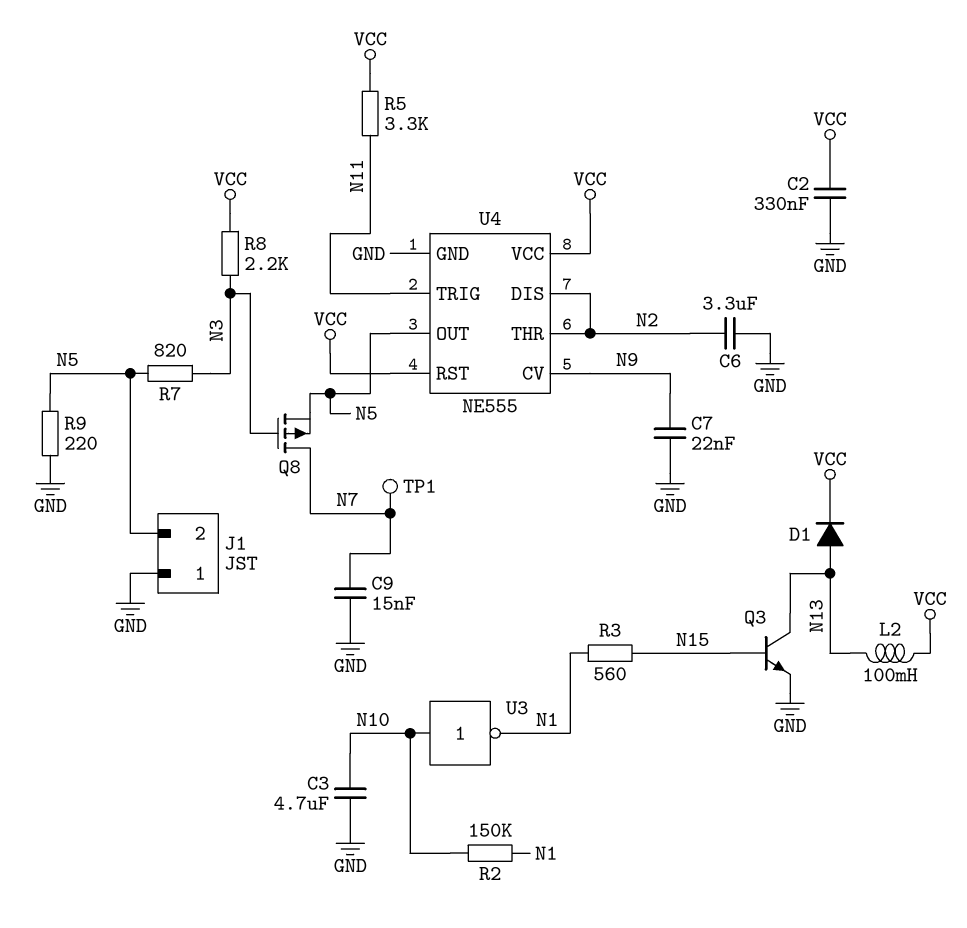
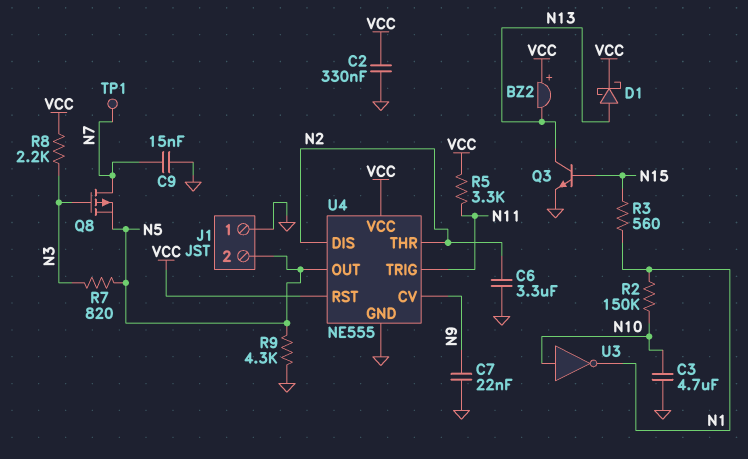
BZ2: none -> buzzer (plus VCC, minus N13)
D1: diode (A N13, K VCC) -> schottky (A N13, K VCC)
L2: 100mH (N13, VCC) -> none
R9: 220 (GND, N5) -> 4.3k (GND, N5)

